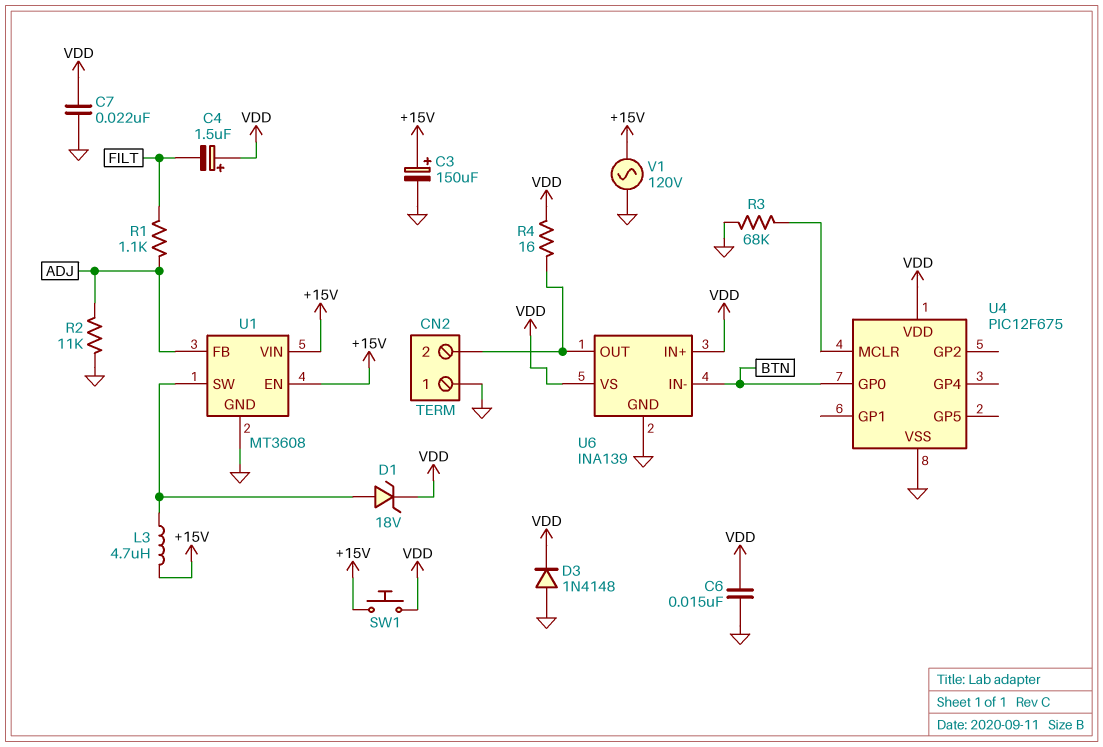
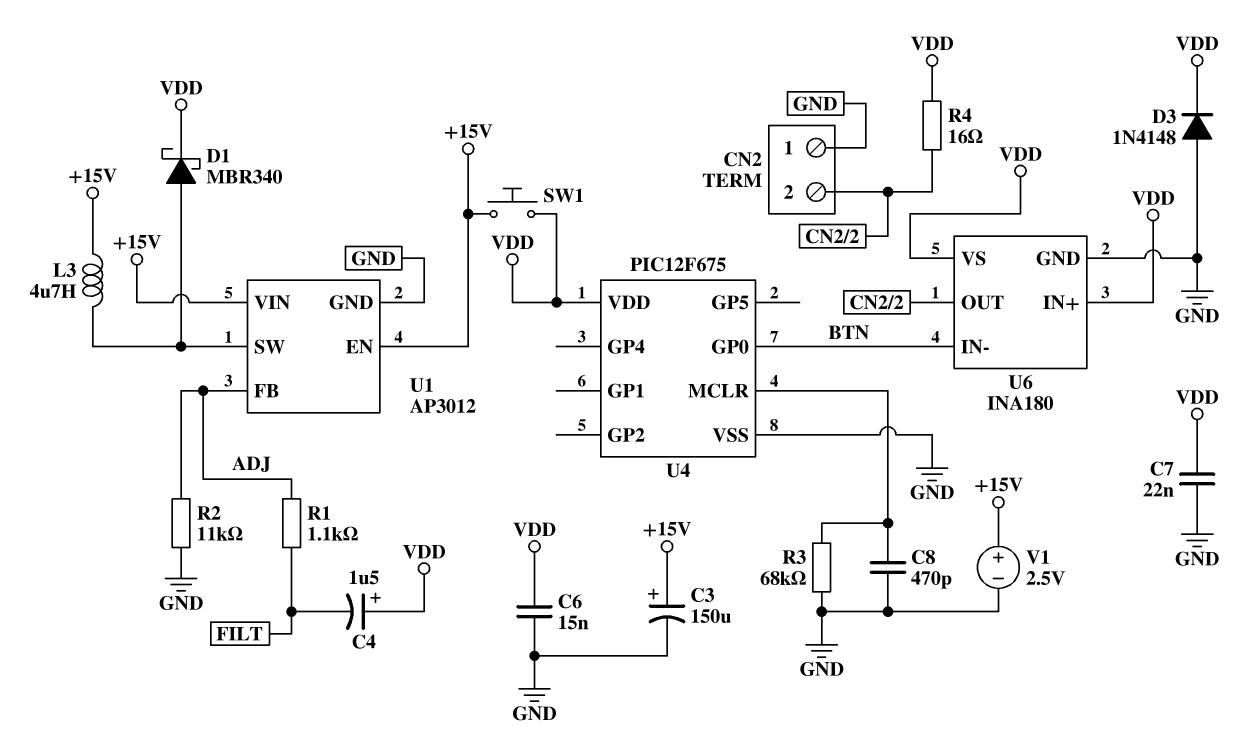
C8: none -> 470pF (GND, U4/MCLR)
D1: zener 18V (A U1/SW, K VDD) -> schottky MBR340 (A U1/SW, K VDD)
U1: MT3608 -> AP3012
U6: INA139 -> INA180
V1: AC 120V (+15V, GND) -> 2.5V (plus +15V, minus GND)

